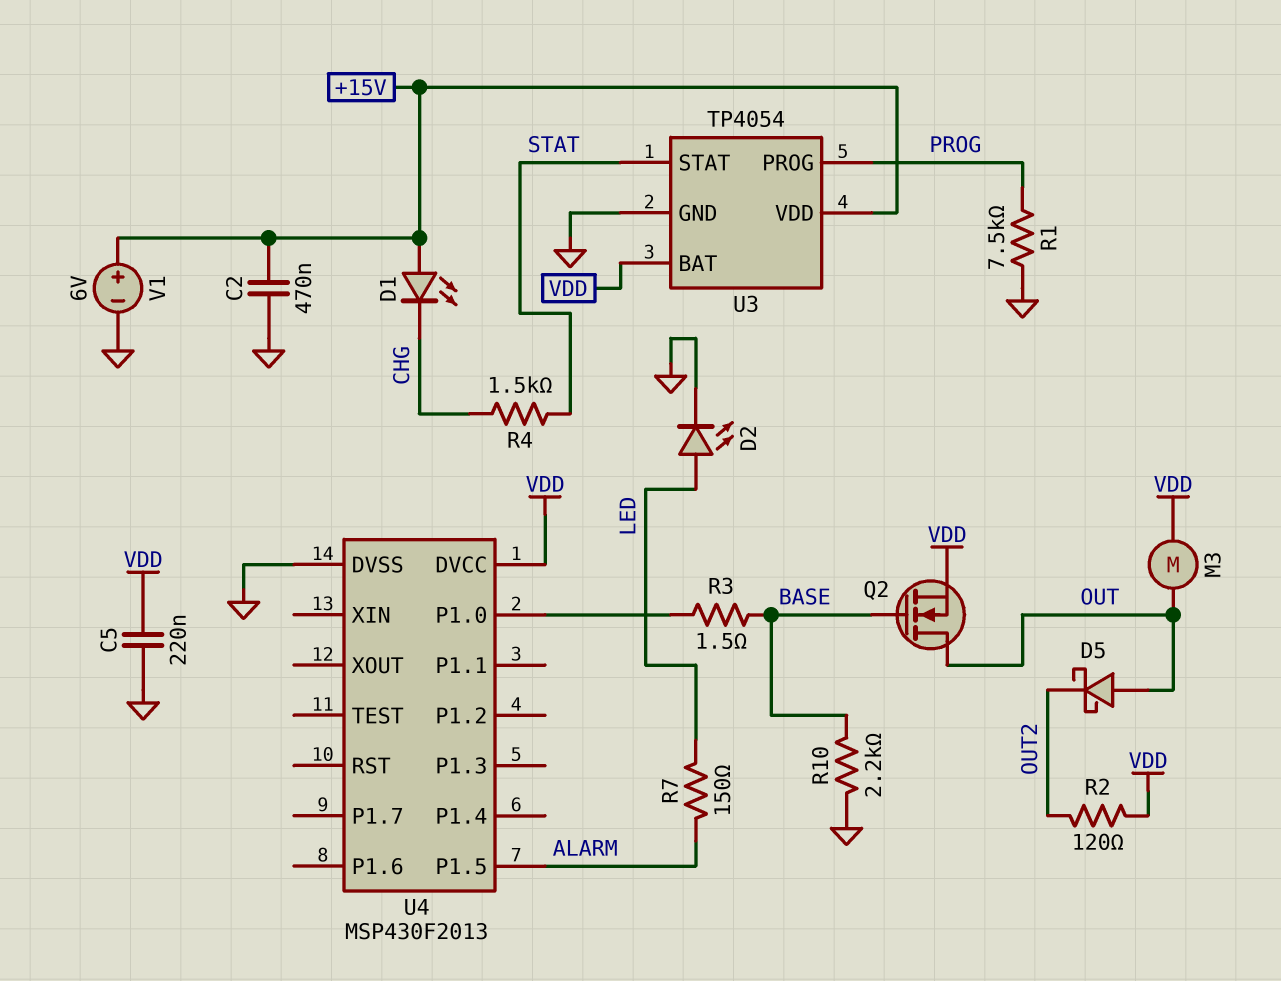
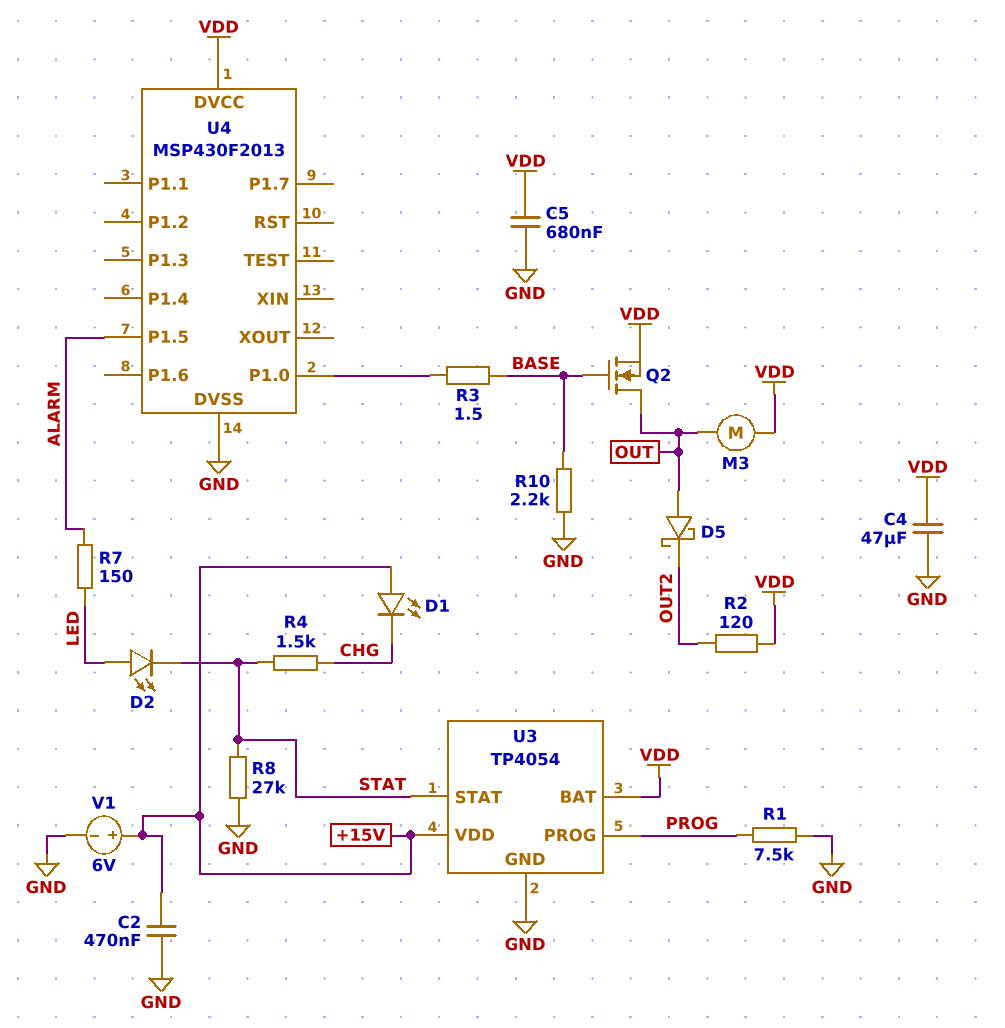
C4: none -> 47uF (GND, VDD)
C5: 220nF (GND, VDD) -> 680nF (GND, VDD)
D2: LED (A LED, K GND) -> LED (A LED, K STAT)
R8: none -> 27k (GND, STAT)

